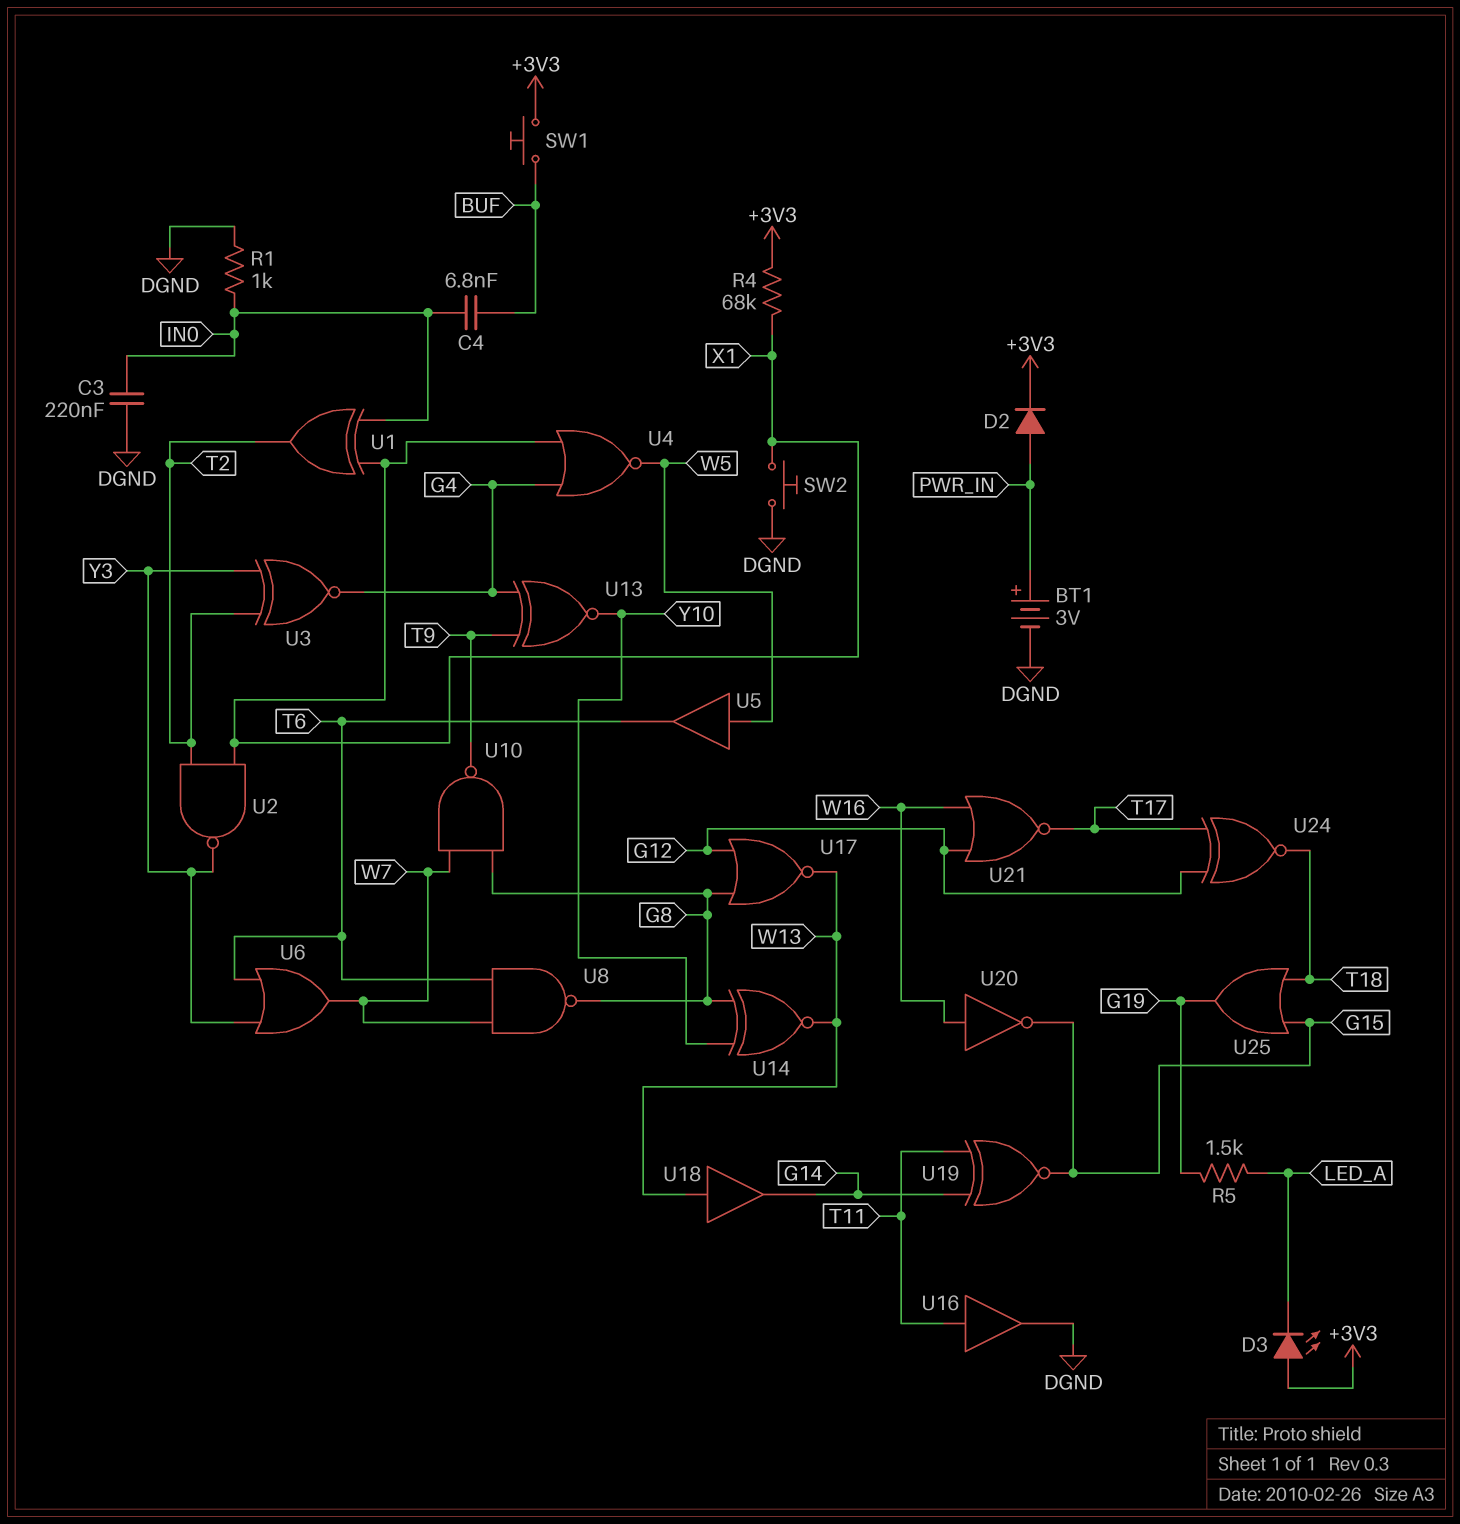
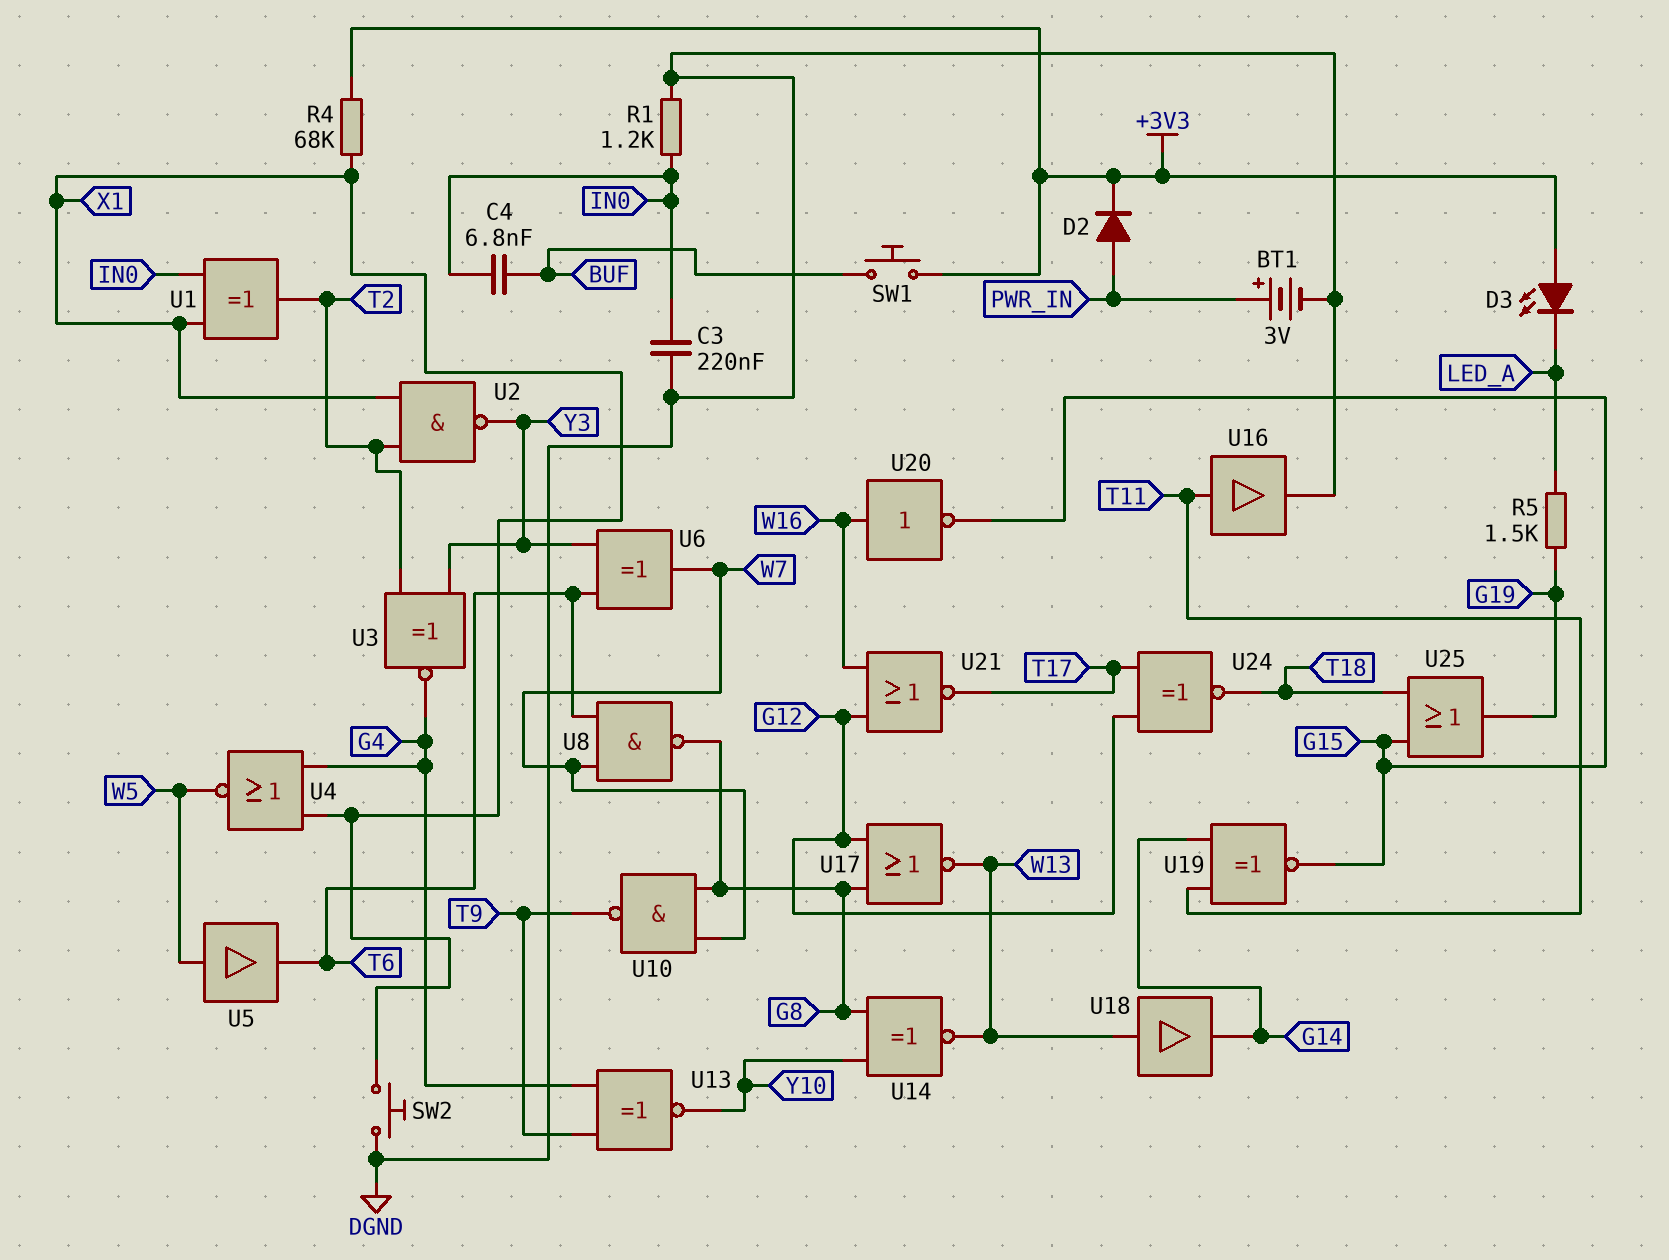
R1: 1k (DGND, IN0) -> 1.2k (DGND, IN0)
U6: OR (in T6, in Y3, out W7) -> XOR (in T6, in Y3, out W7)

